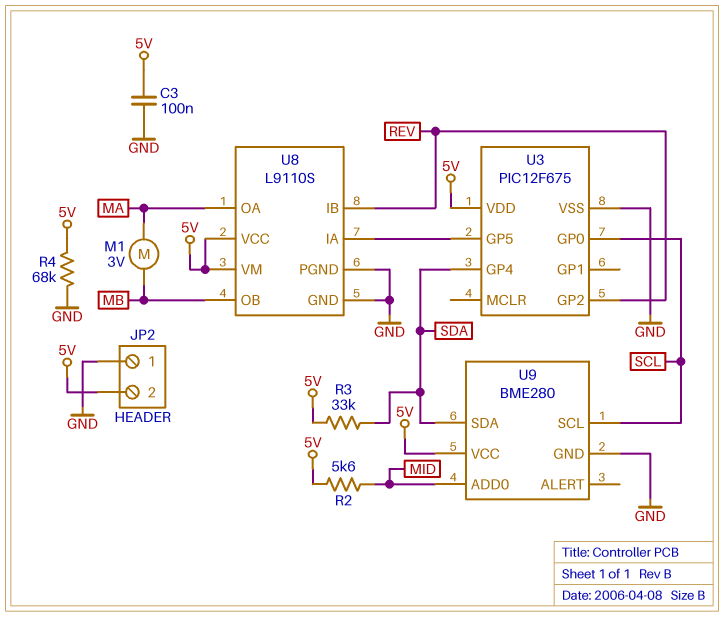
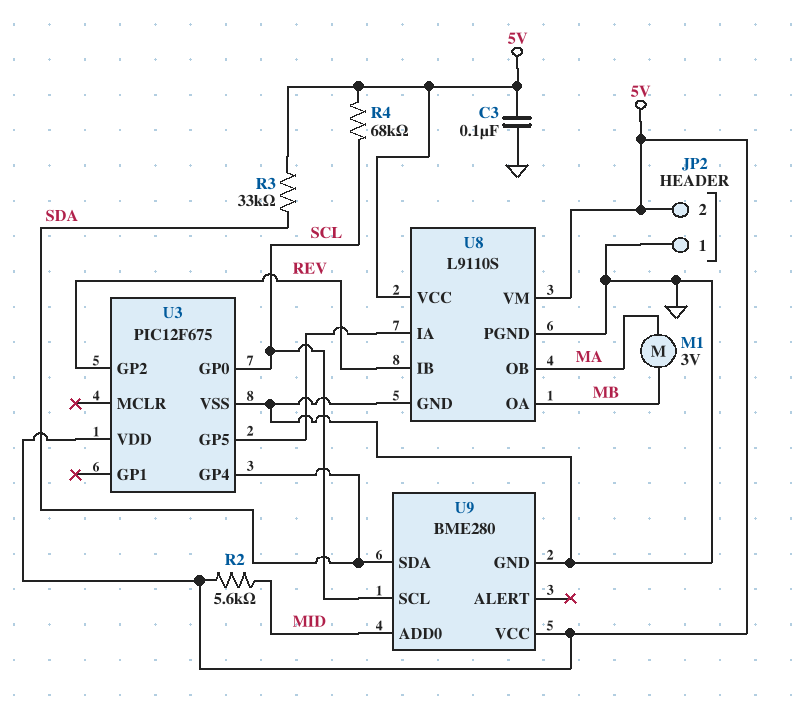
R4: 68k (5V, GND) -> 68k (5V, SCL)
U8 pin OA: MA -> MB
U8 pin OB: MB -> MA

